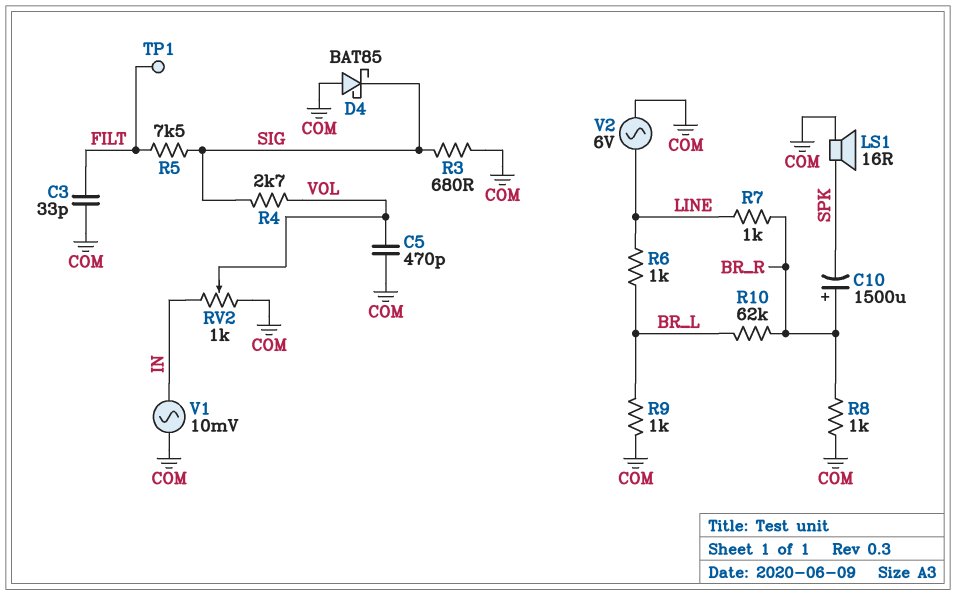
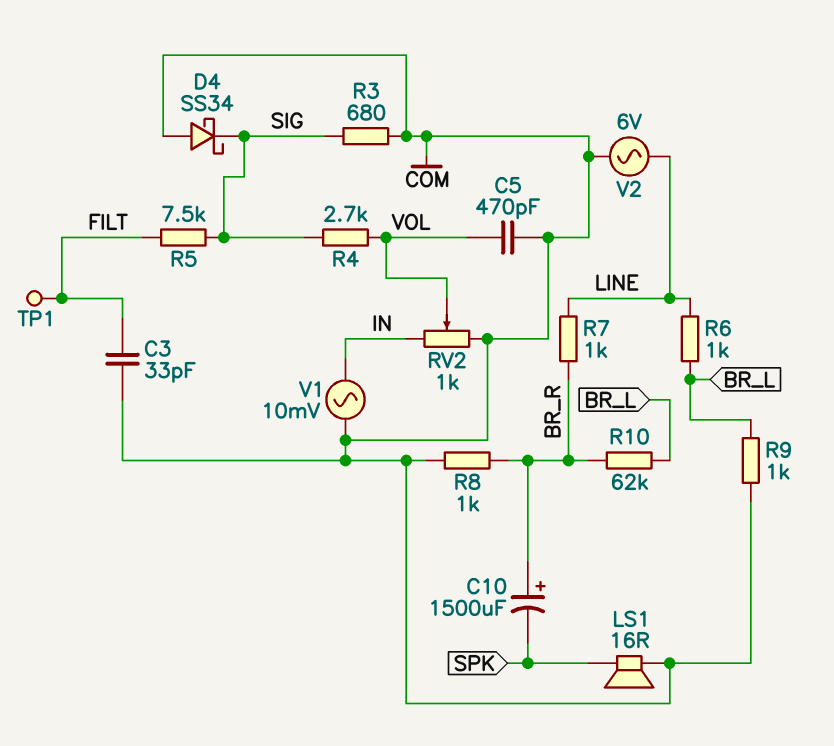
D4: schottky BAT85 (A COM, K SIG) -> schottky SS34 (A COM, K SIG)

